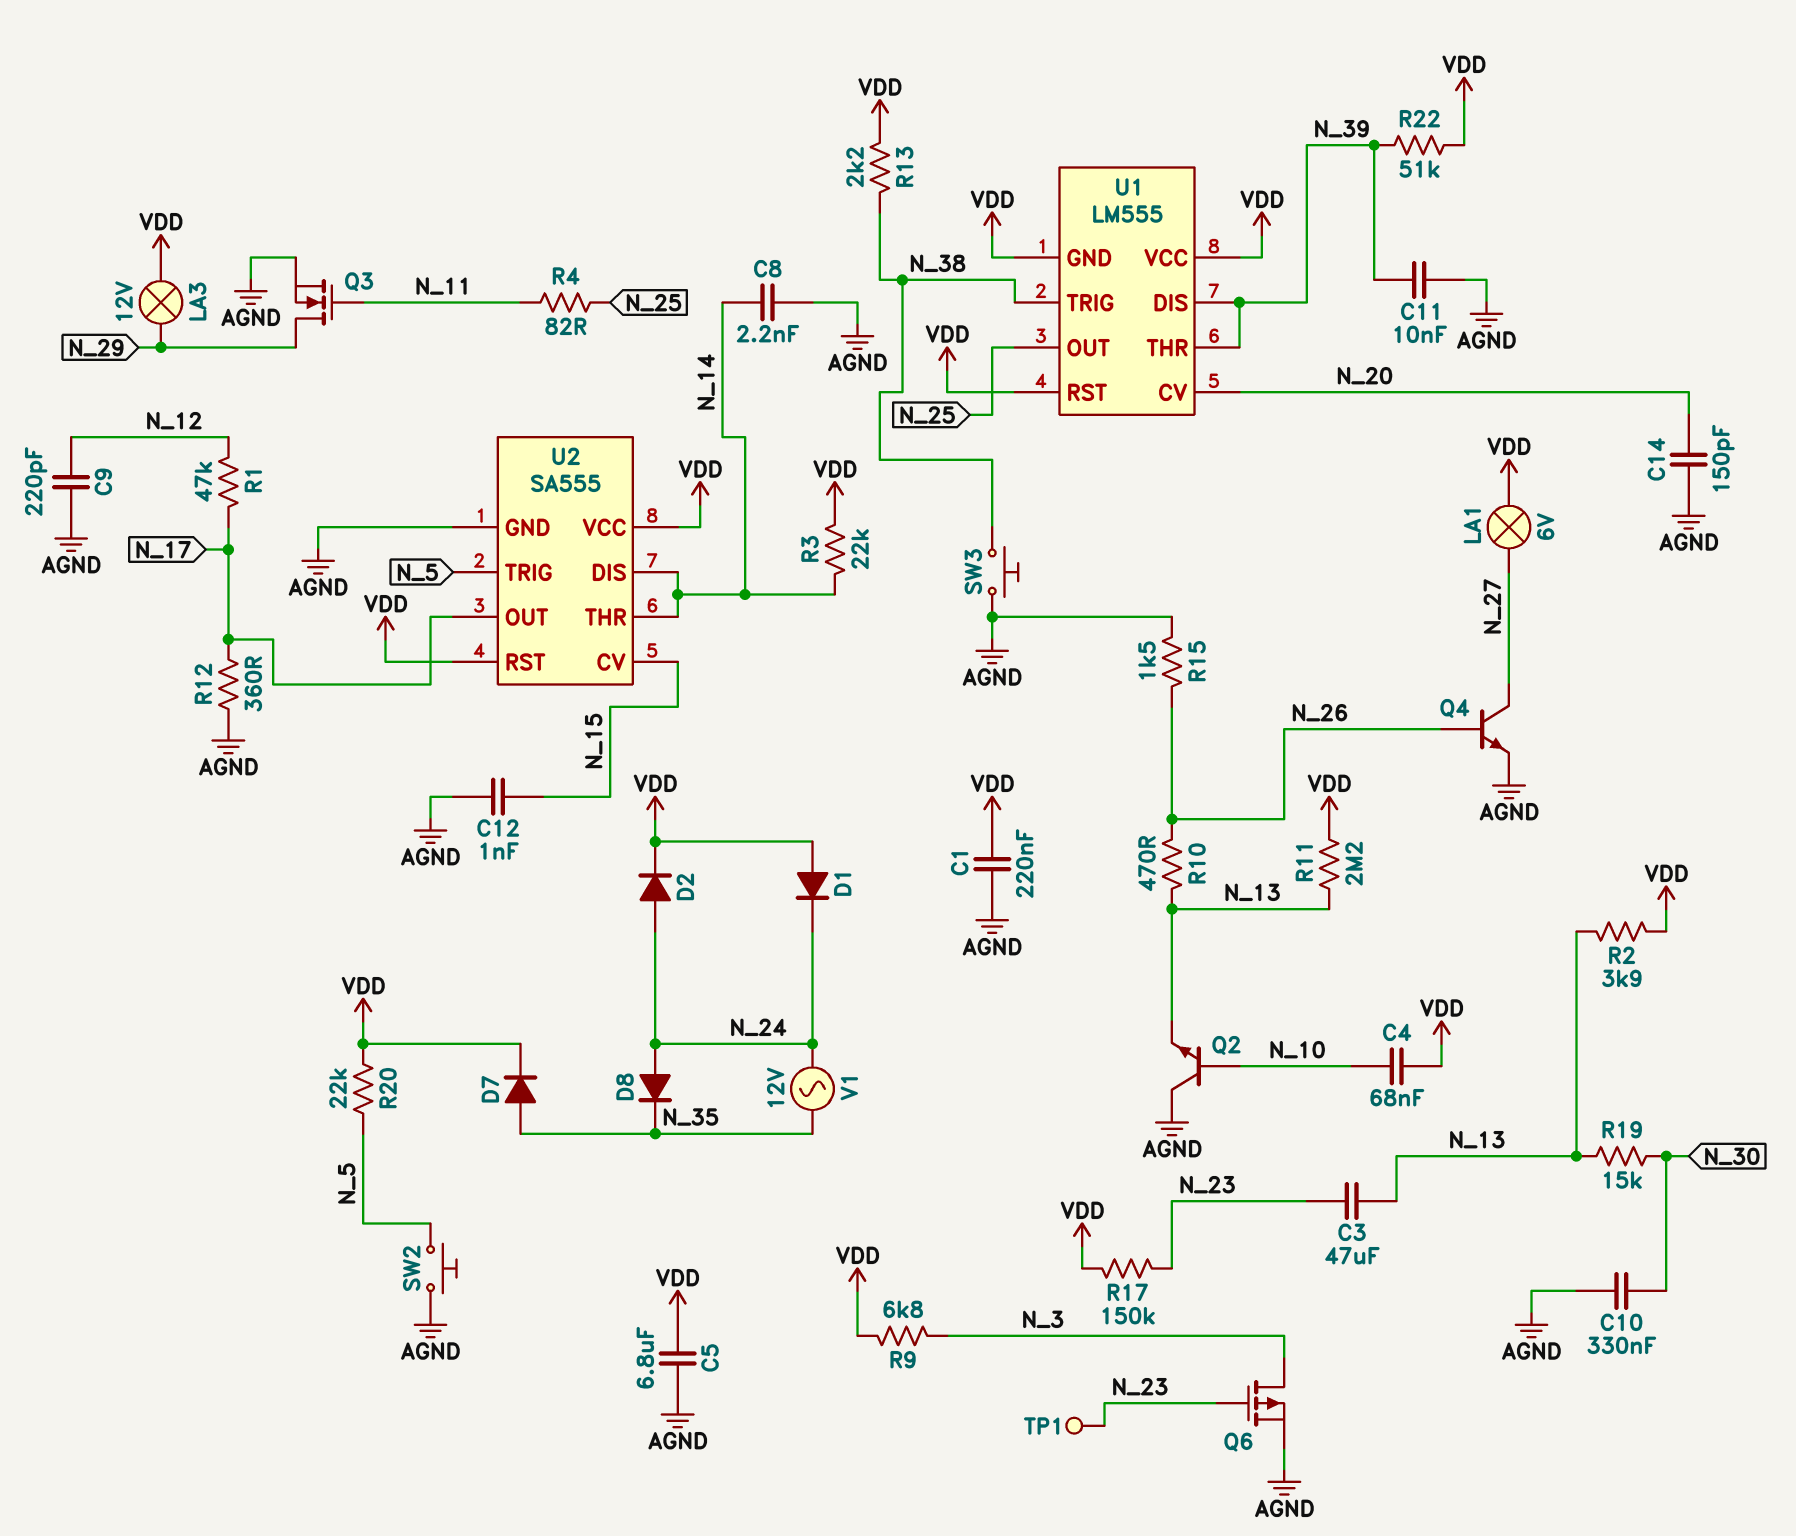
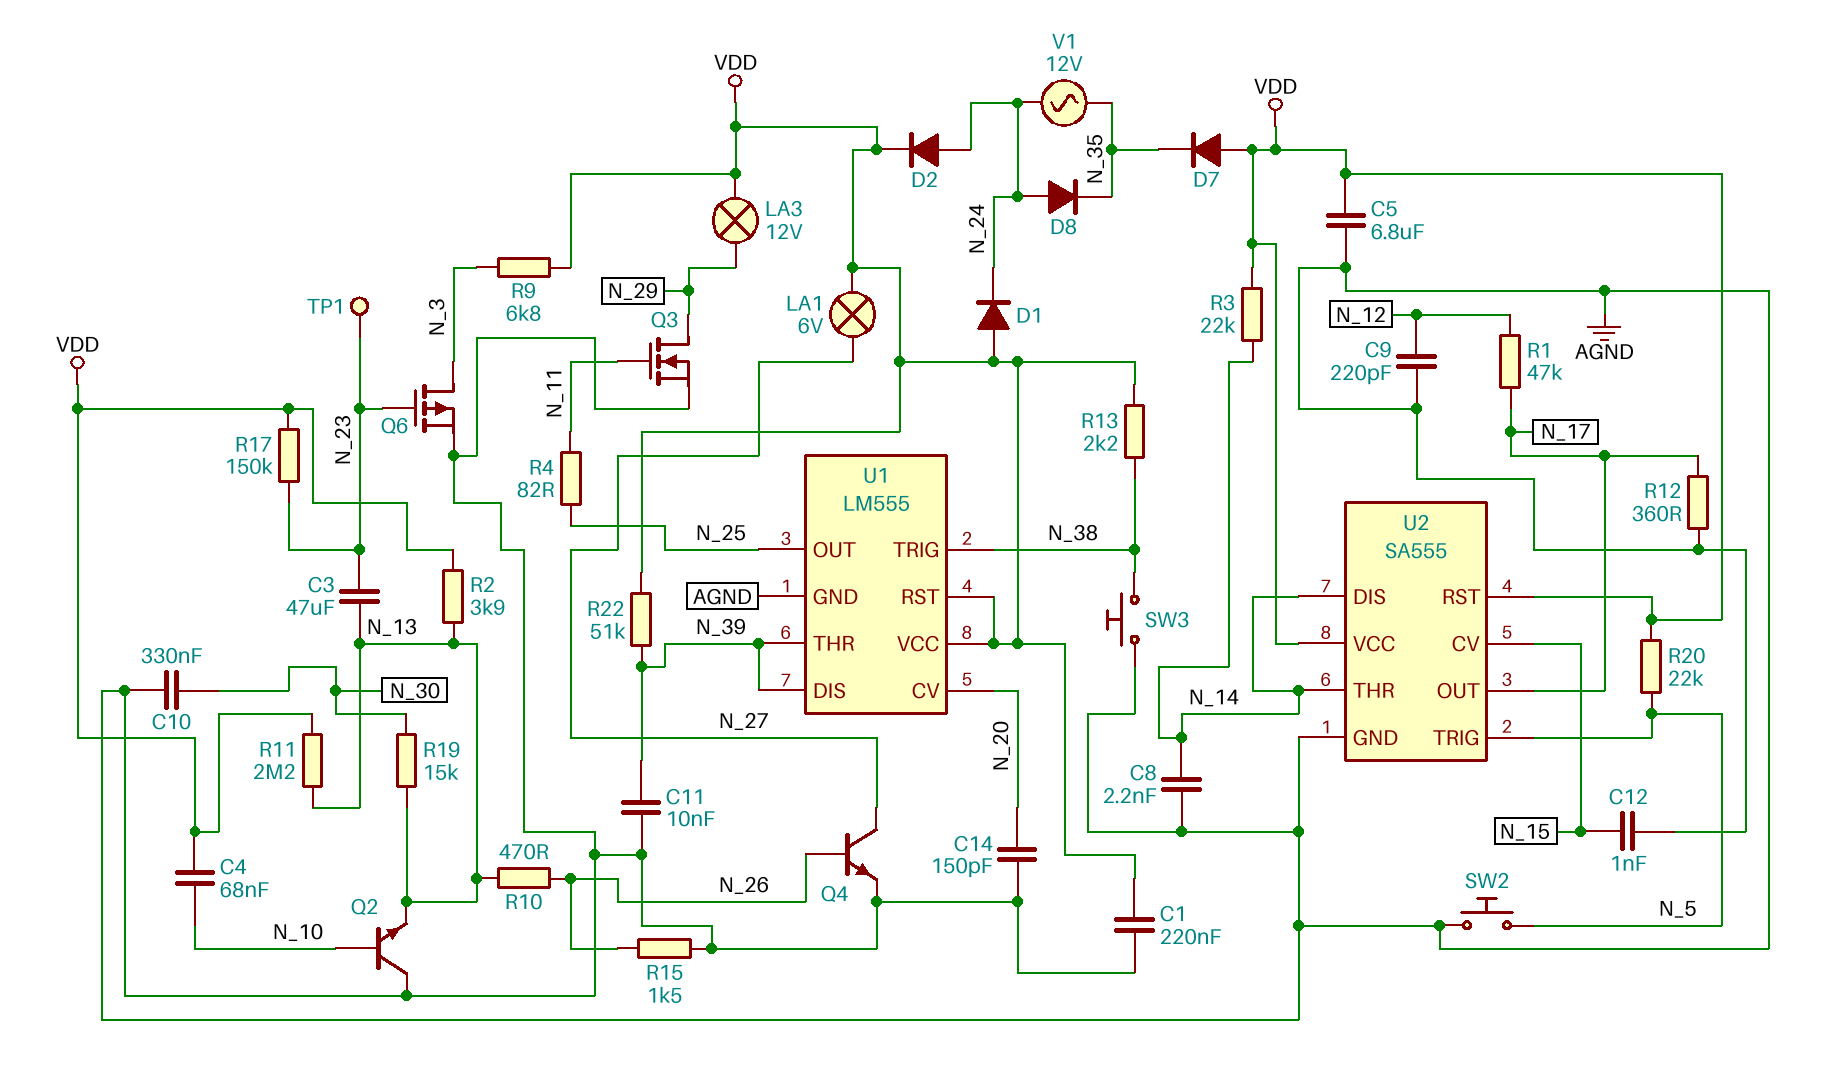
D7: diode (A N_35, K VDD) -> diode (A VDD, K N_35)
U1 pin GND: VDD -> AGND

